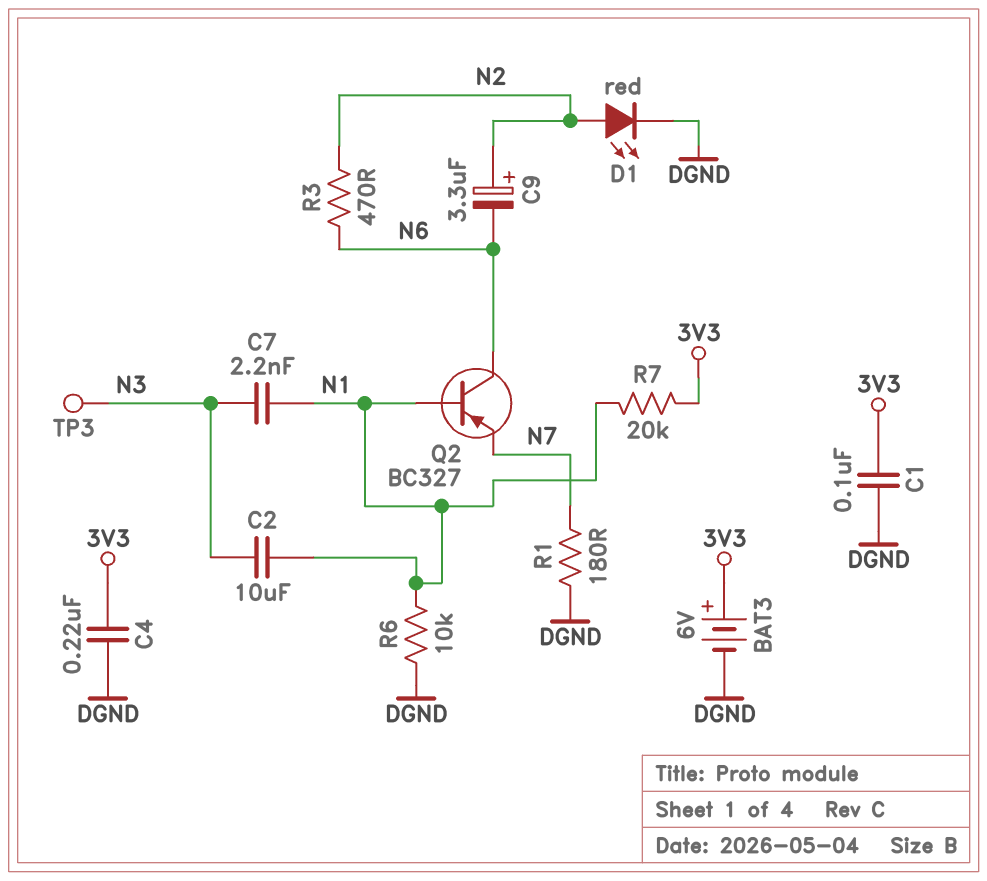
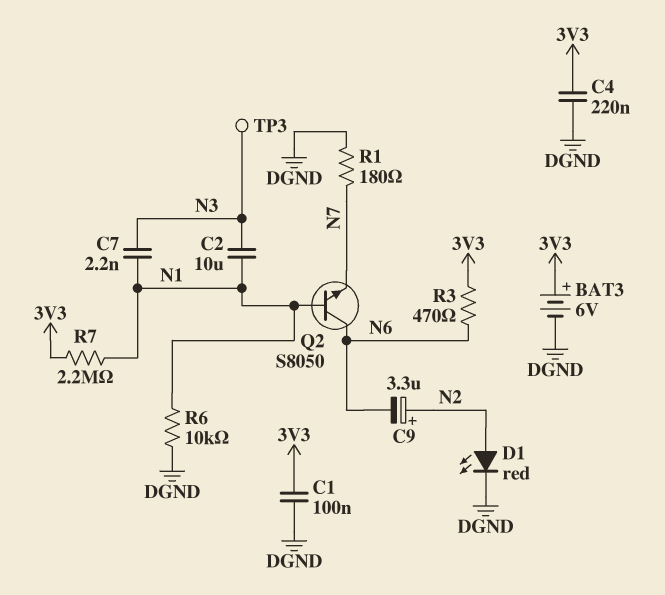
Q2: PNP BC327 (B N1, C N6, E N7) -> NPN S8050 (B N1, C N6, E N7)
R3: 470 (N2, N6) -> 470 (3V3, N6)
R7: 20k (3V3, N1) -> 2.2M (3V3, N1)

